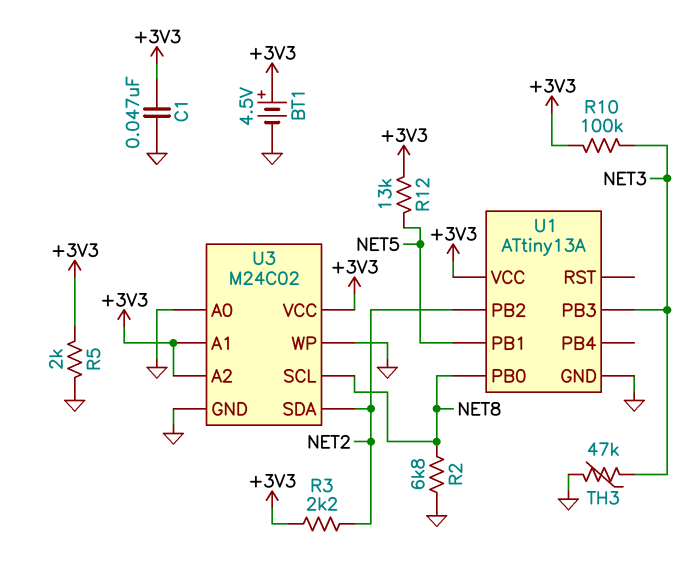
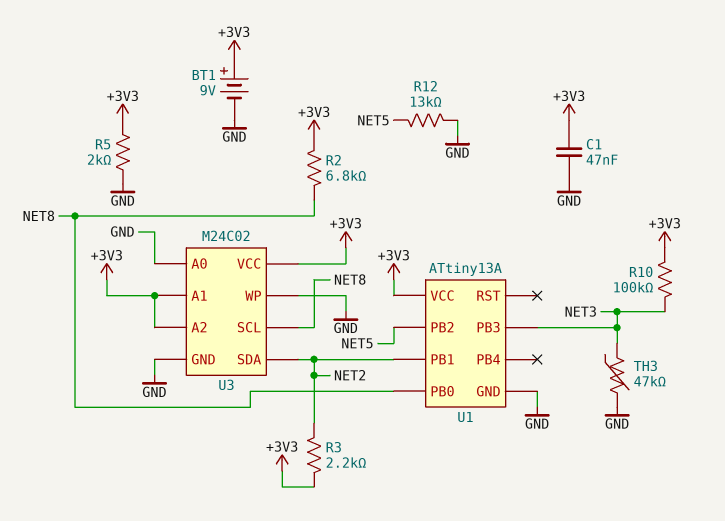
BT1: 4.5V (plus +3V3, minus GND) -> 9V (plus +3V3, minus GND)
R2: 6.8k (GND, NET8) -> 6.8k (+3V3, NET8)
R12: 13k (+3V3, NET5) -> 13k (GND, NET5)
U1 pin PB1: NET5 -> NET2
U1 pin PB2: NET2 -> NET5

